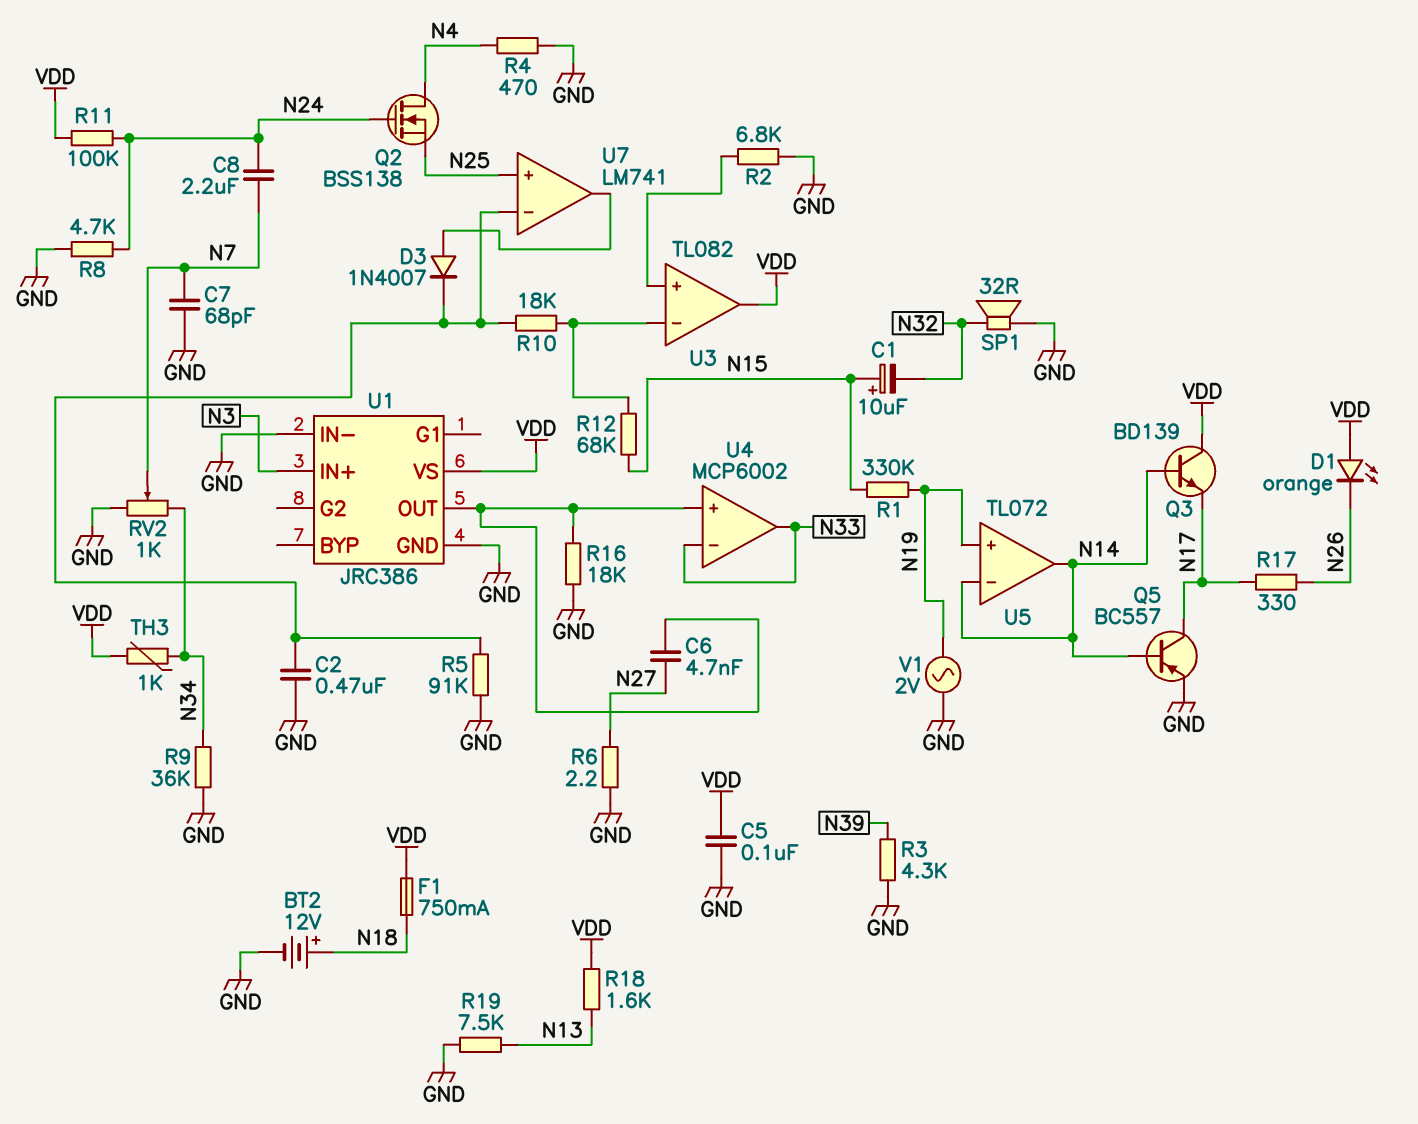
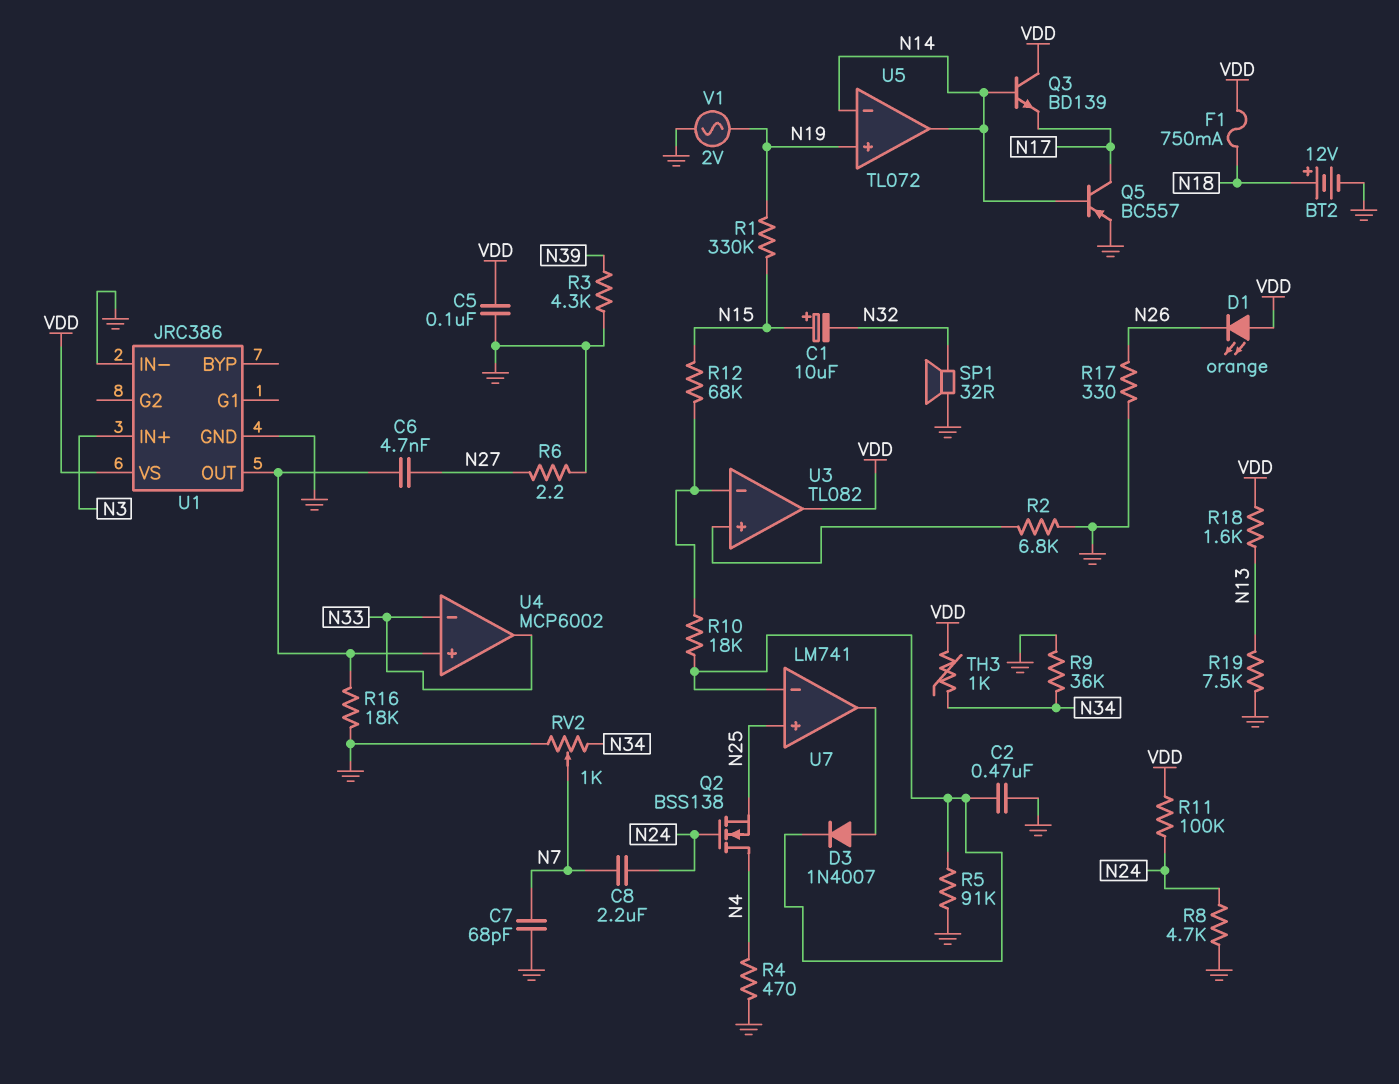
R17: 330 (N17, N26) -> 330 (GND, N26)

